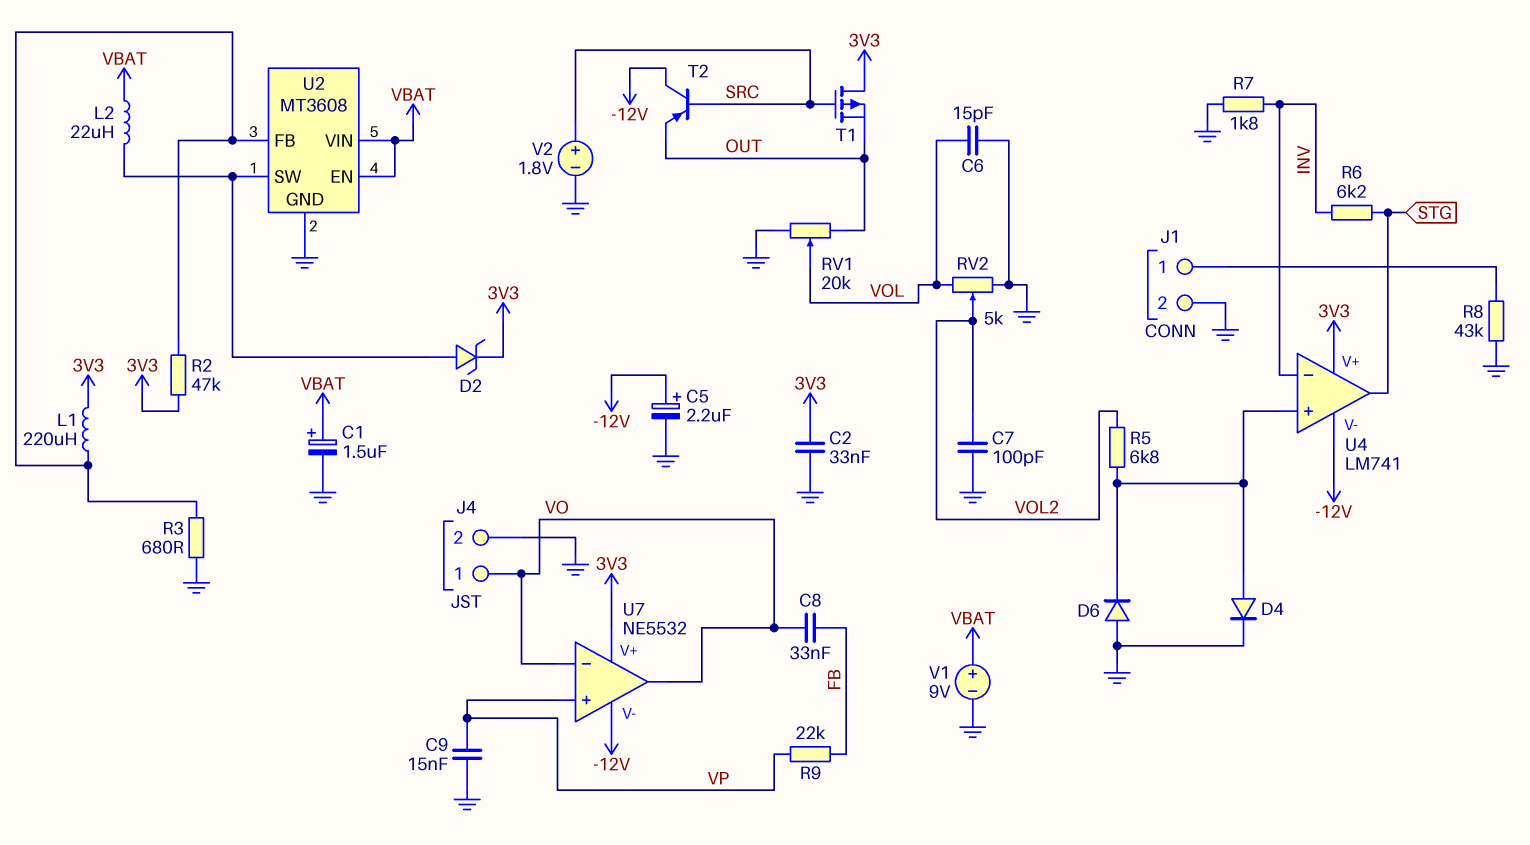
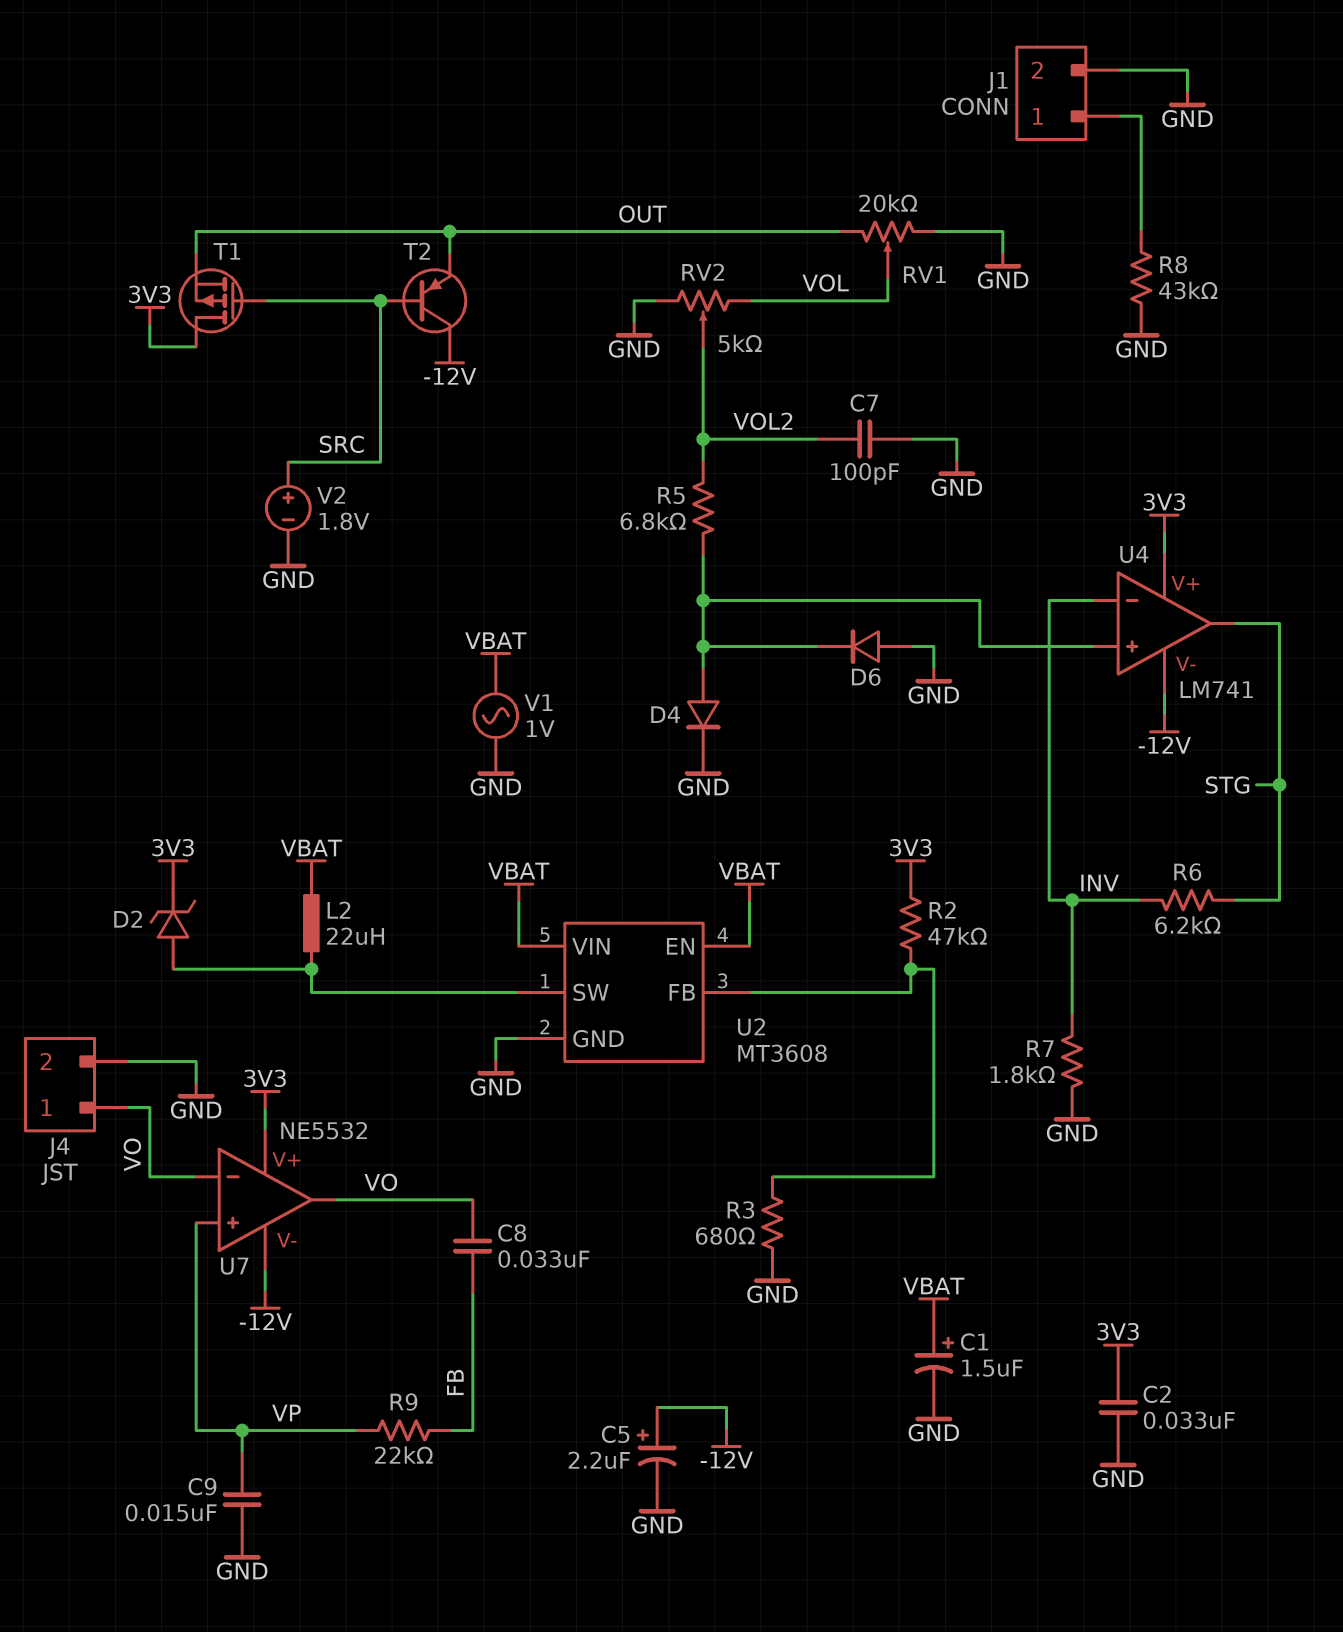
C6: 15pF (GND, VOL) -> none
L1: 220uH (3V3, U2/FB) -> none
V1: 9V (plus VBAT, minus GND) -> AC 1V (GND, VBAT)

